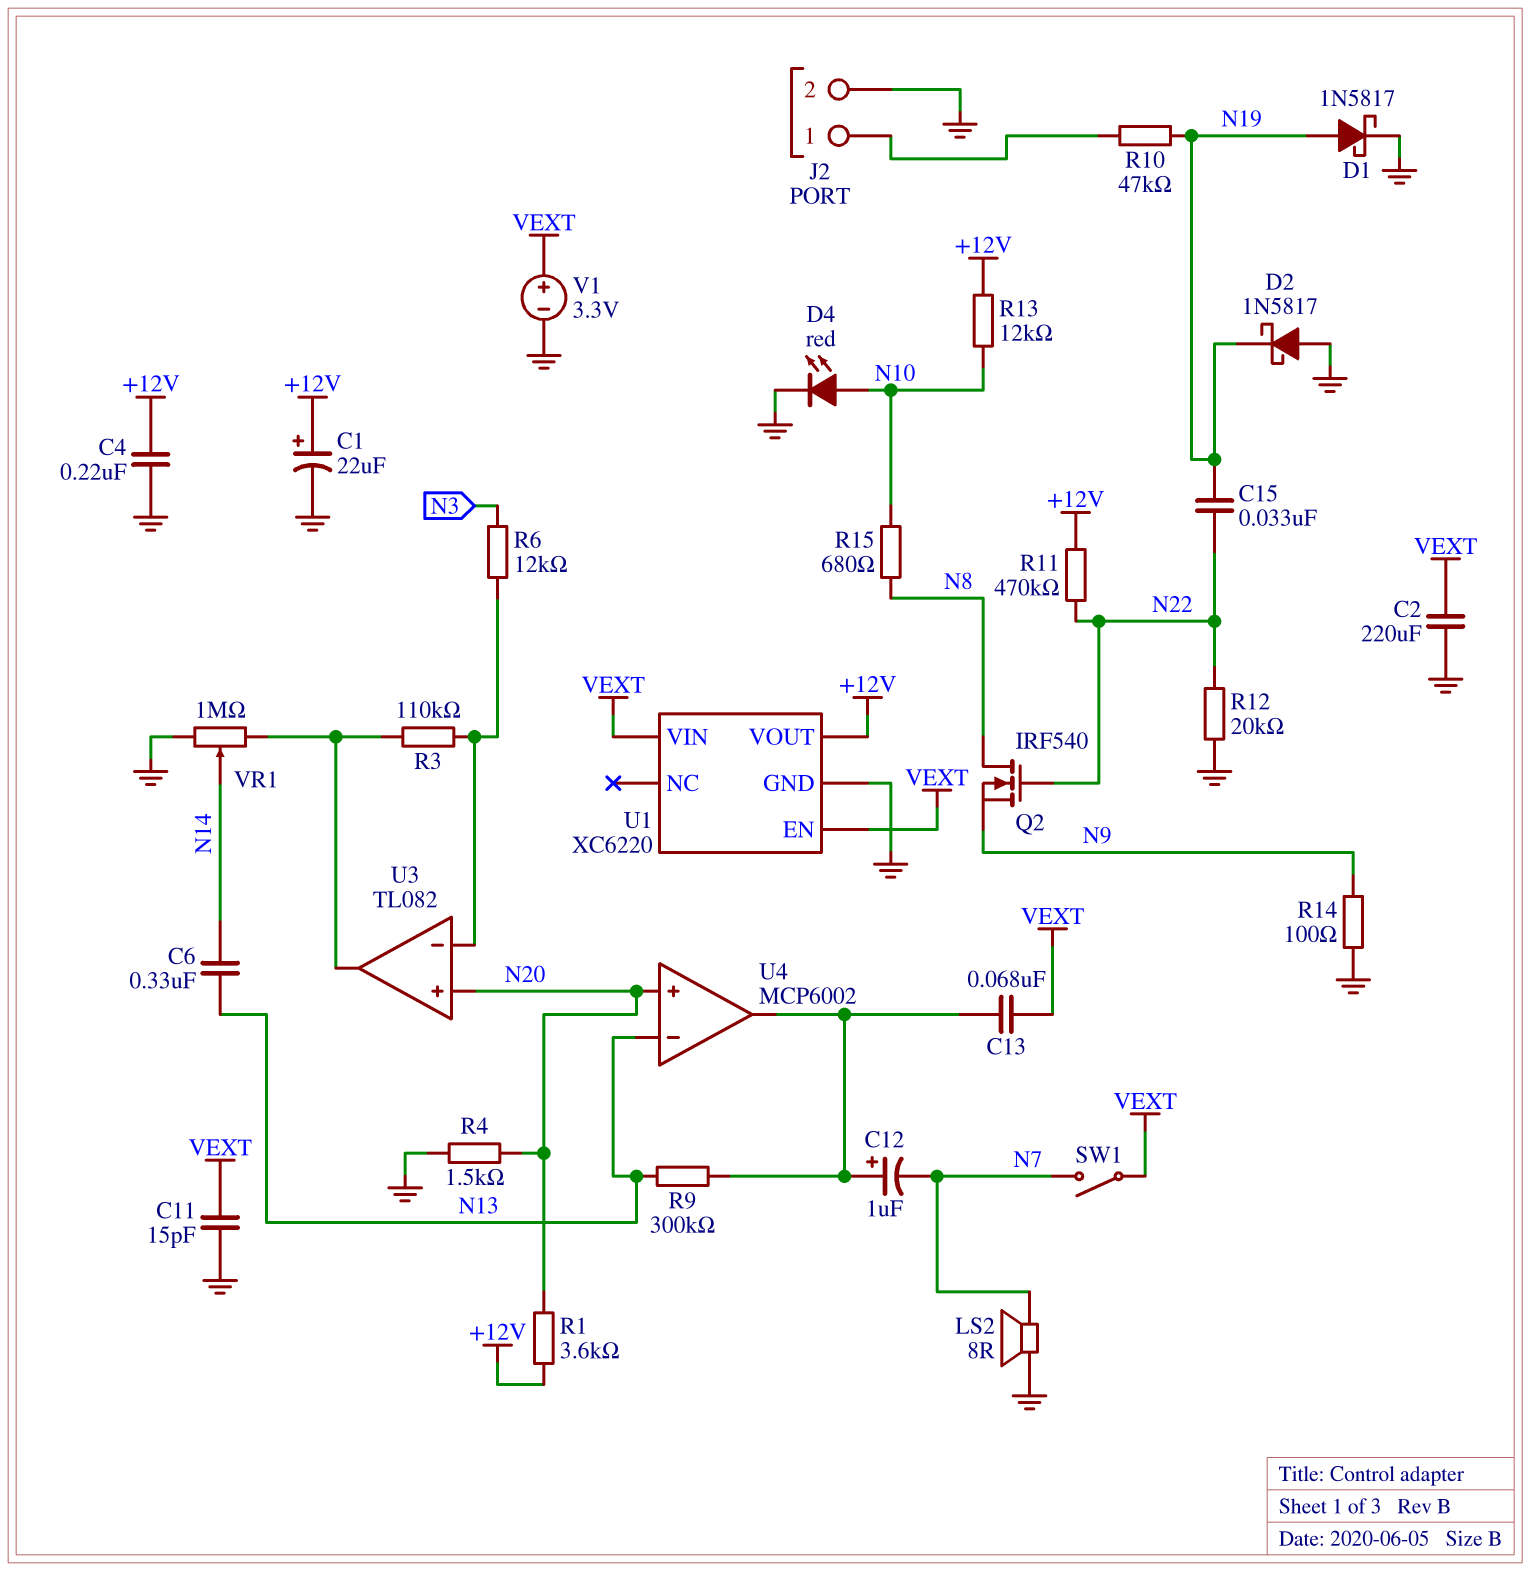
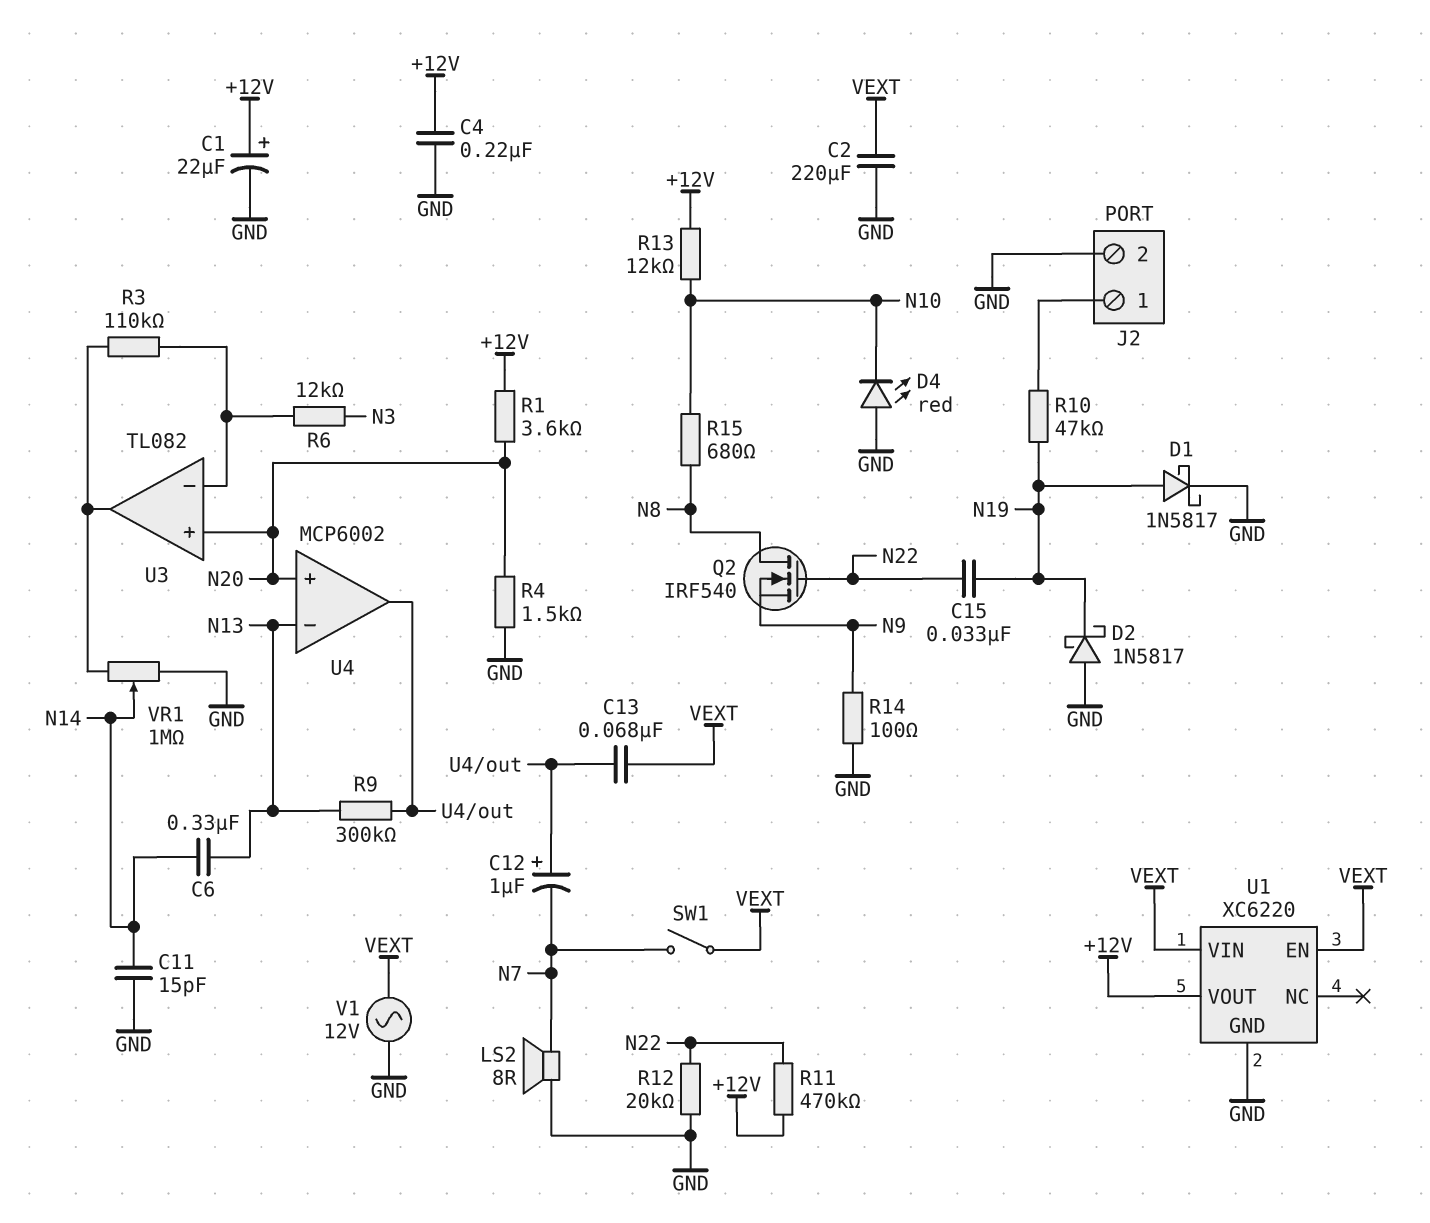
C11: 15pF (GND, VEXT) -> 15pF (GND, N14)
D4: LED red (A N10, K GND) -> LED red (A GND, K N10)
V1: 3.3V (plus VEXT, minus GND) -> AC 12V (GND, VEXT)

